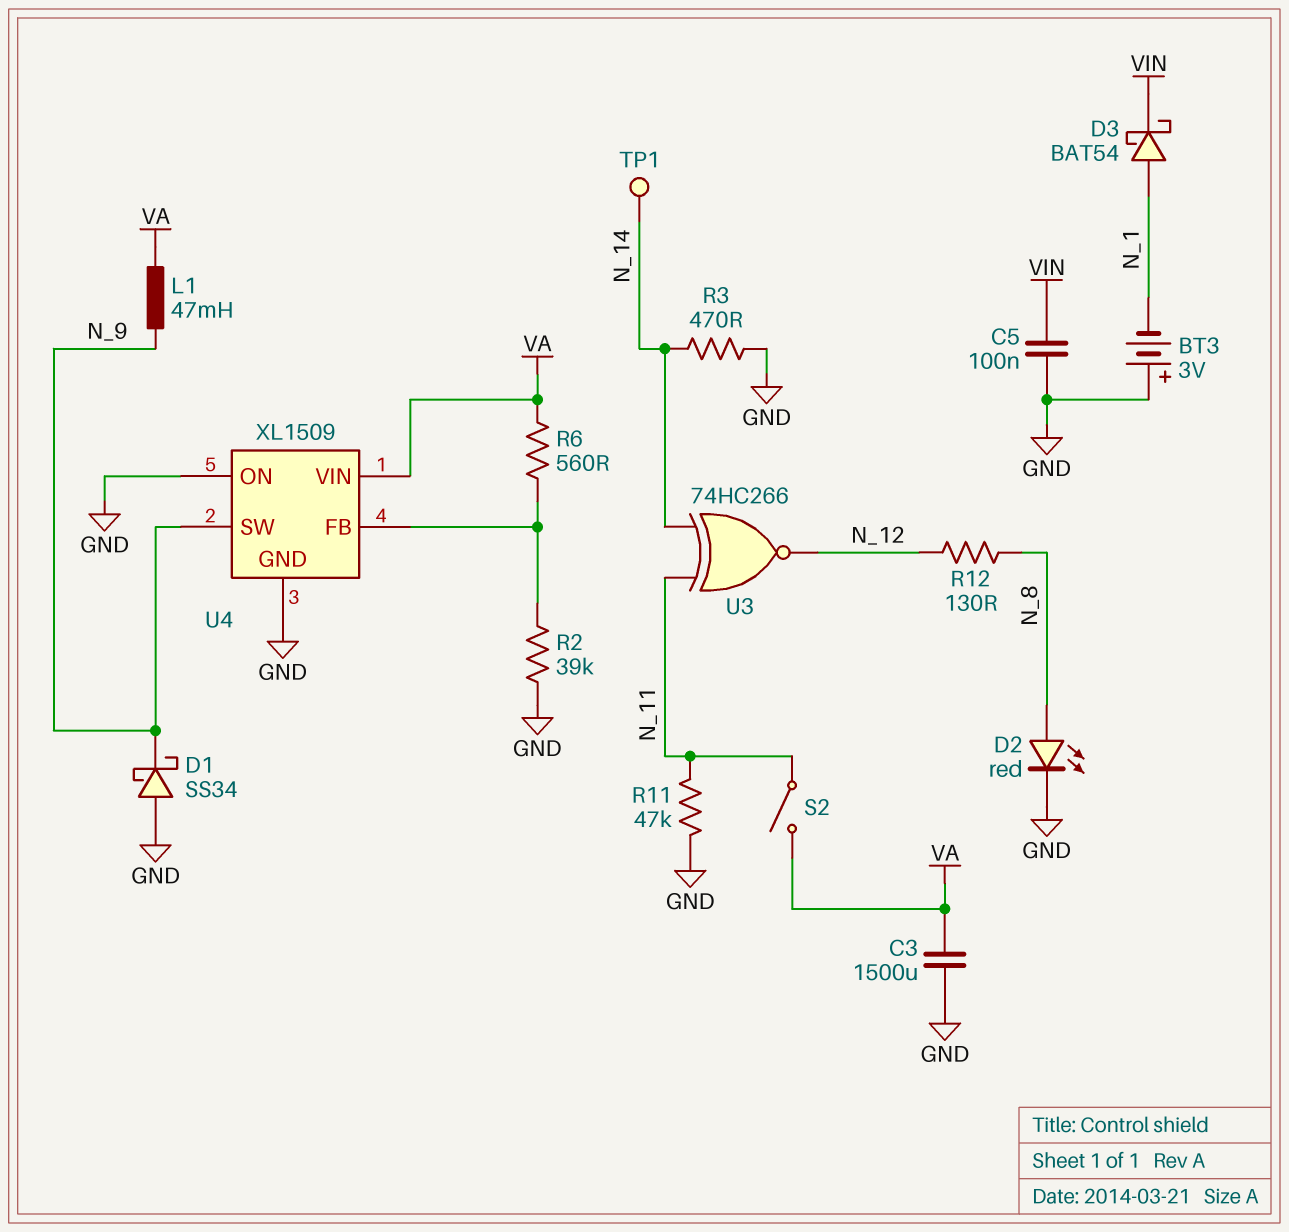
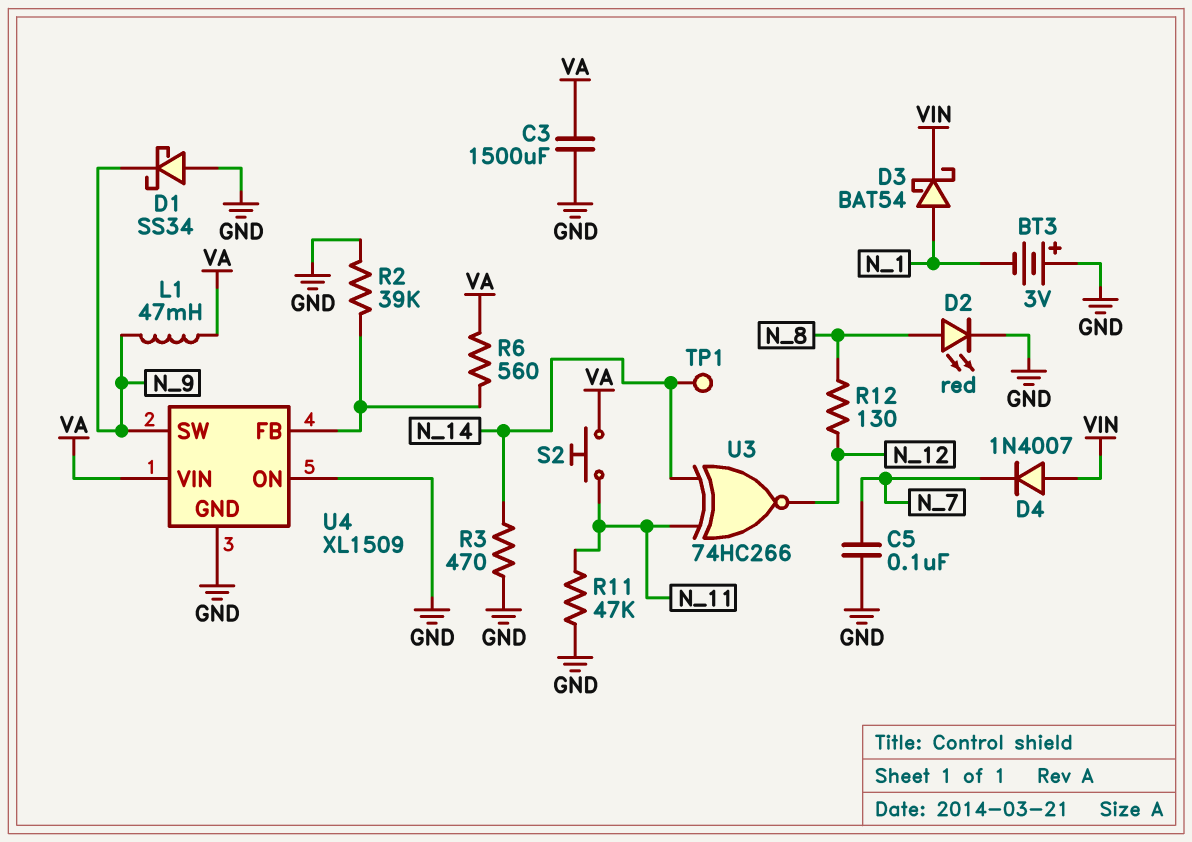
C5: 100nF (GND, VIN) -> 100nF (GND, N_7)
D4: none -> diode 1N4007 (A VIN, K N_7)
S2: switch (N_11, VA) -> button (N_11, VA)

